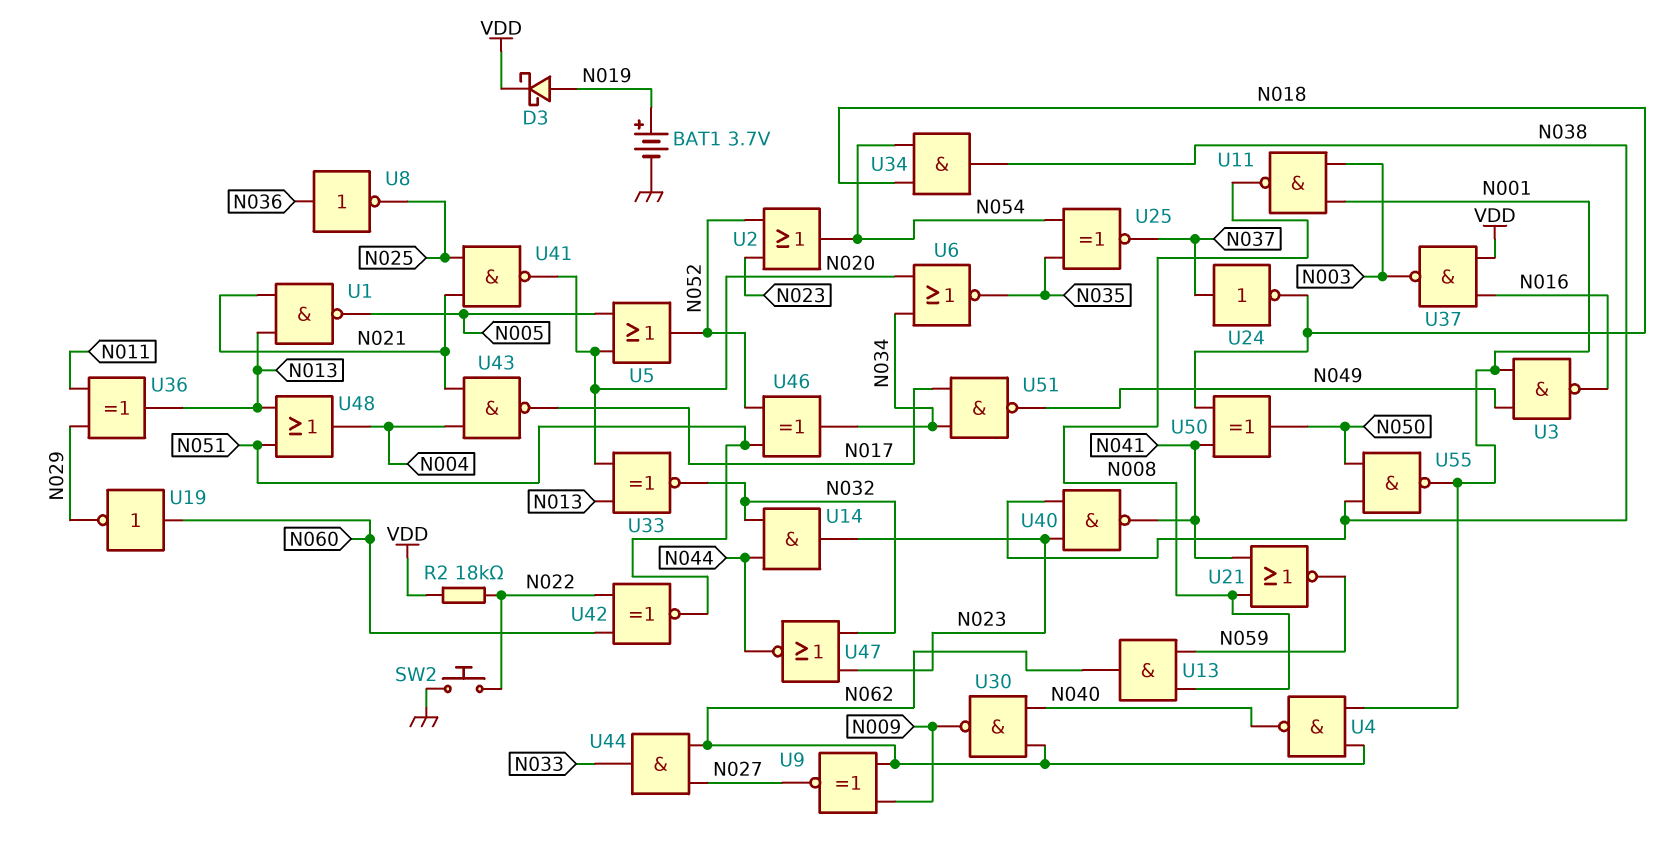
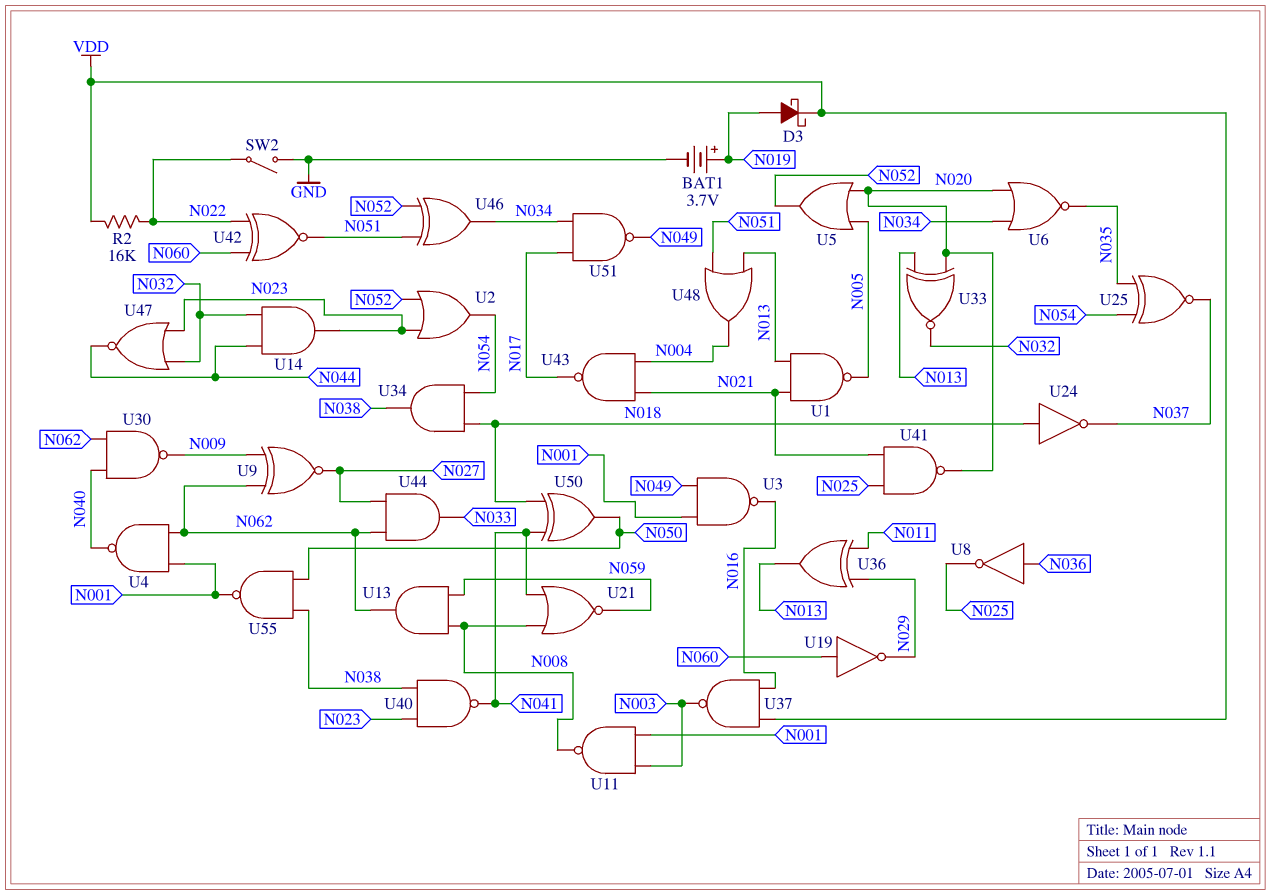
R2: 18k (N022, VDD) -> 16k (N022, VDD)
SW2: button (GND, N022) -> switch (GND, N022)
U24: NOT (in N037, out N018) -> NOT (in N018, out N037)

